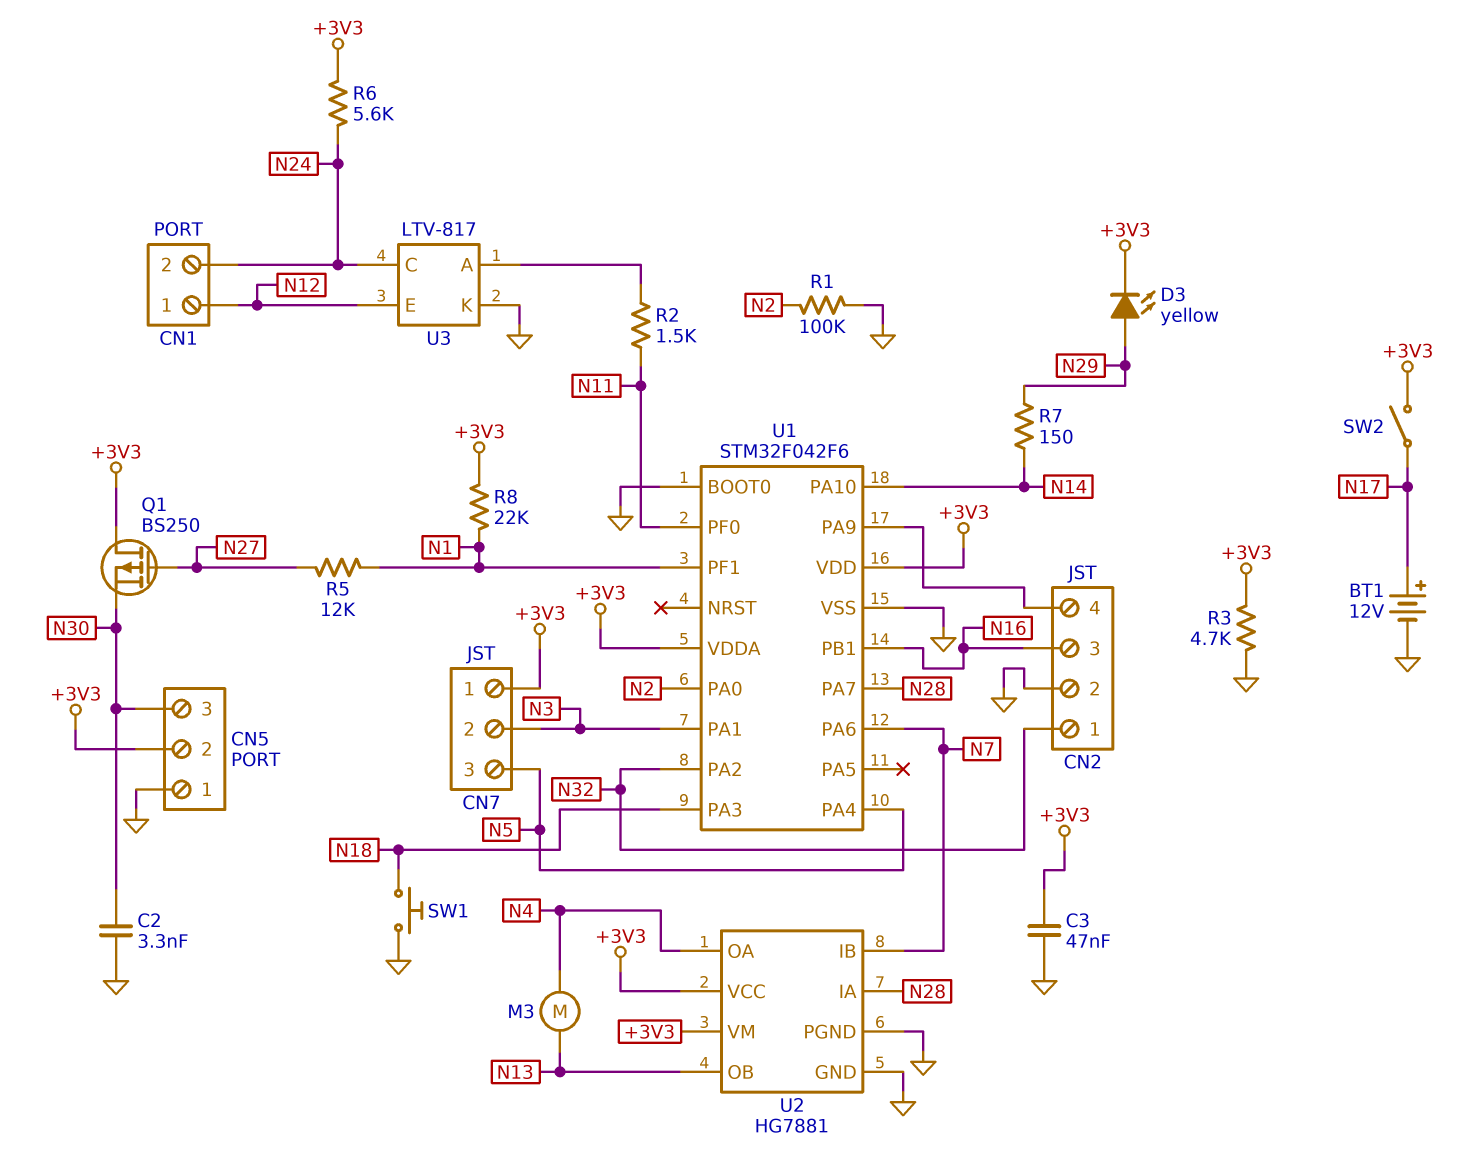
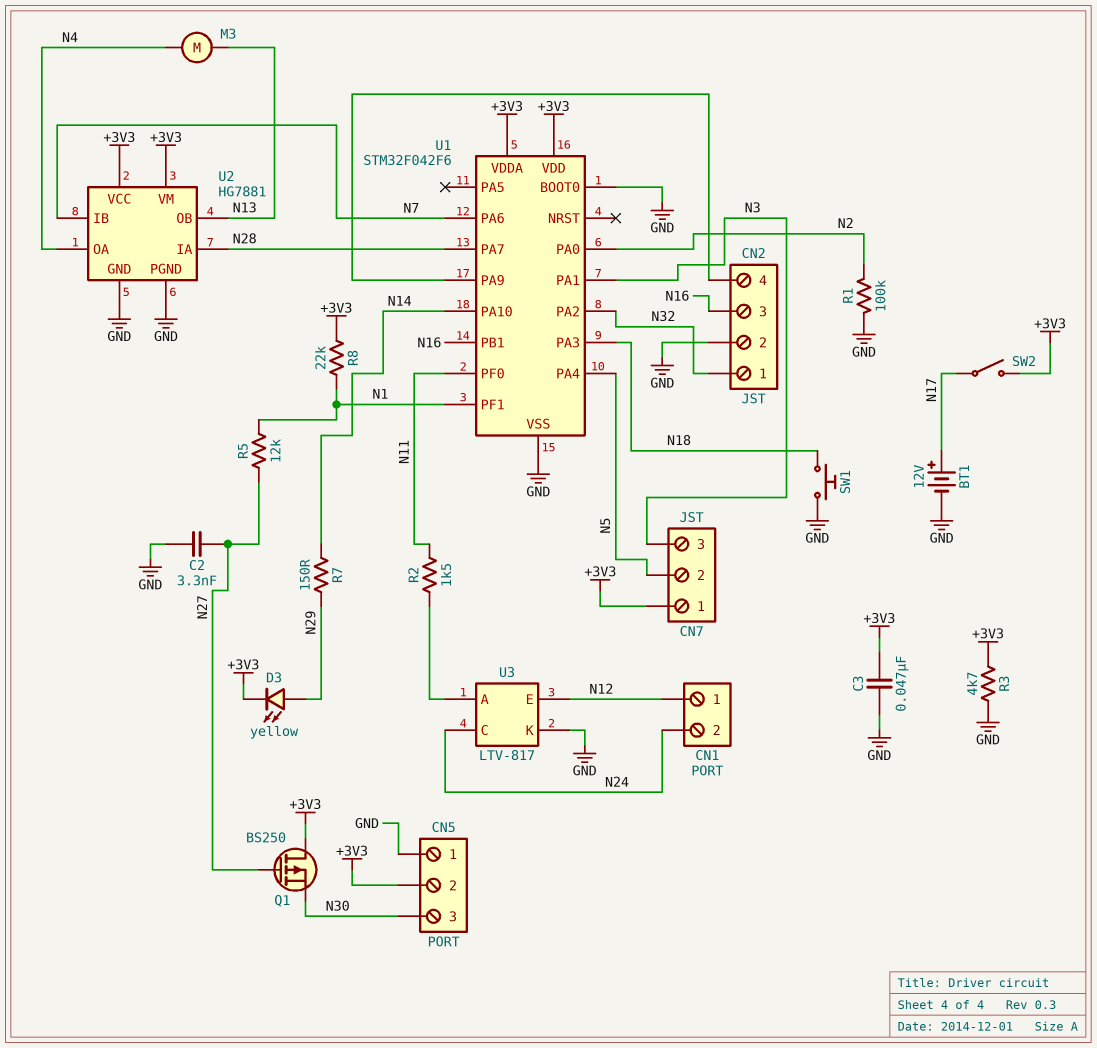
C2: 3.3nF (GND, N30) -> 3.3nF (GND, N27)
CN7 pin 2: N3 -> N5
CN7 pin 3: N5 -> N3
R6: 5.6k (+3V3, N24) -> none

